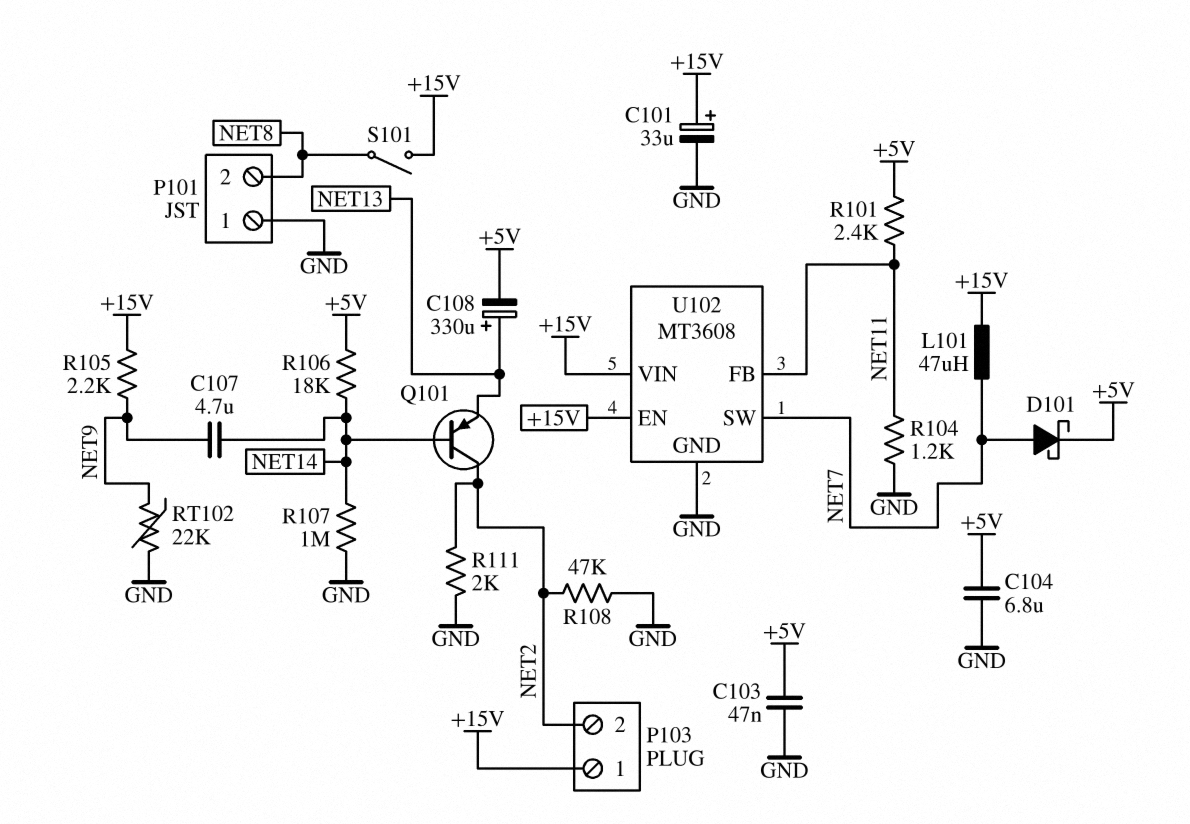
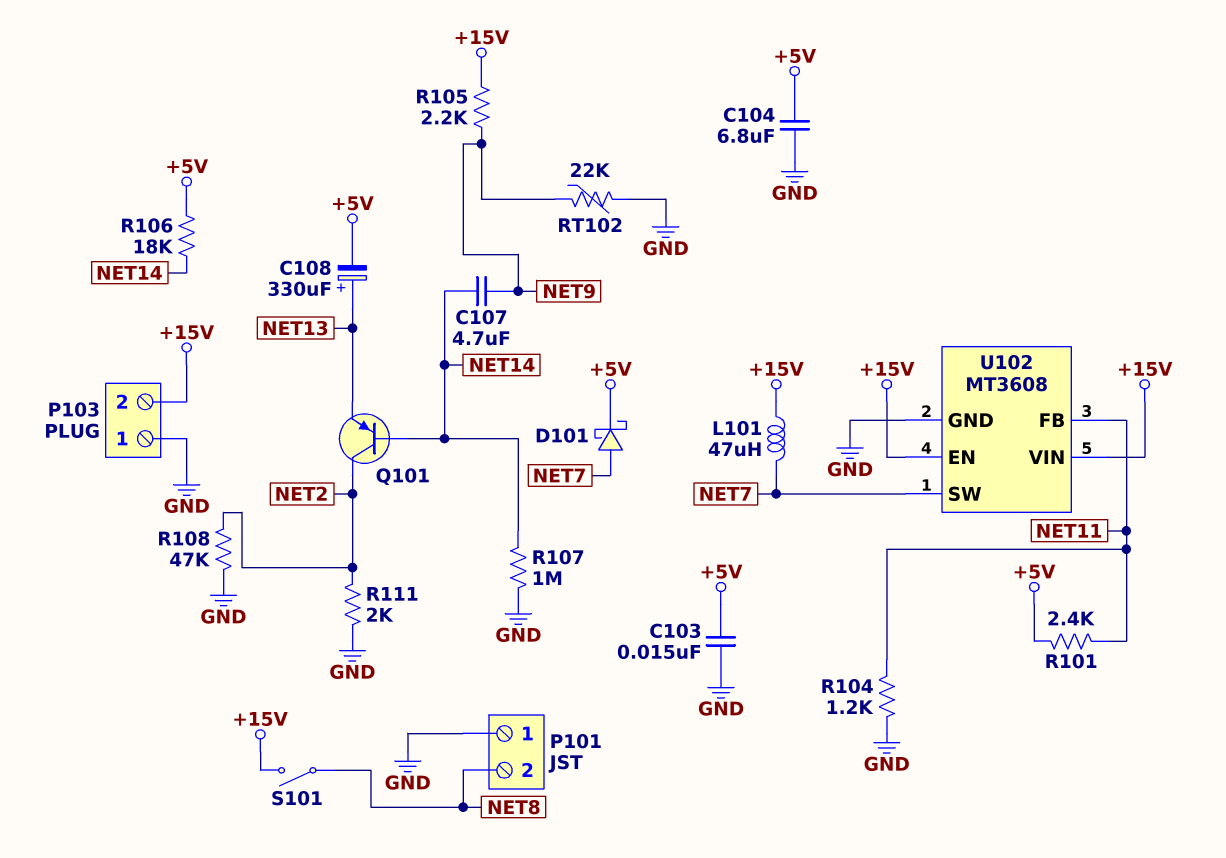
C101: 33uF (plus +15V, minus GND) -> none
C103: 47nF (+5V, GND) -> 15nF (+5V, GND)
P103 pin 1: +15V -> GND
P103 pin 2: NET2 -> +15V

